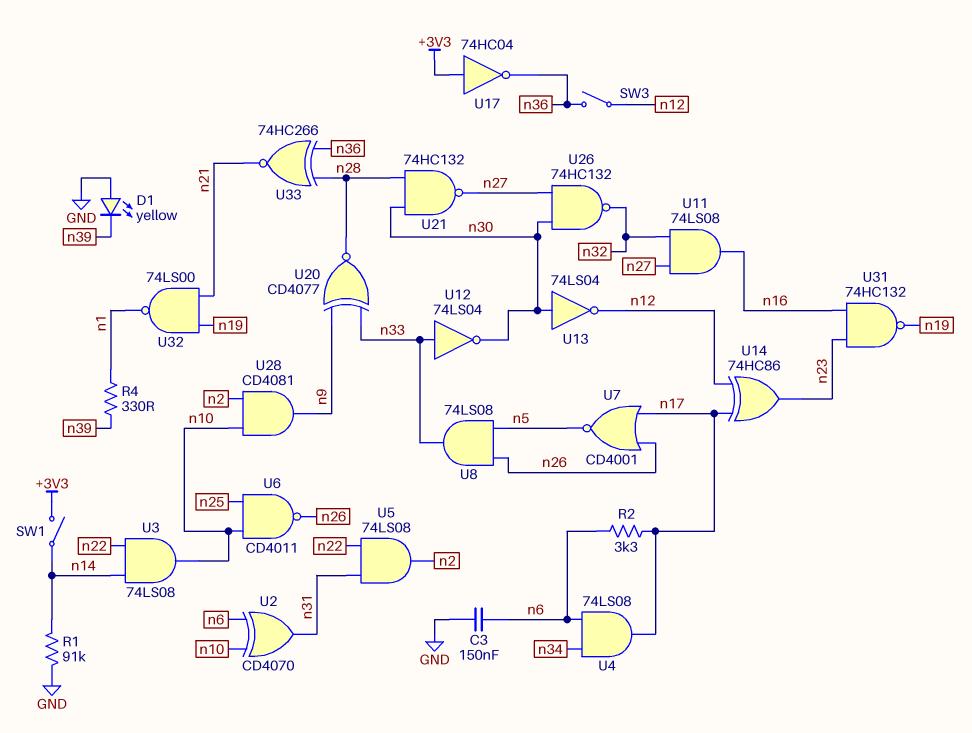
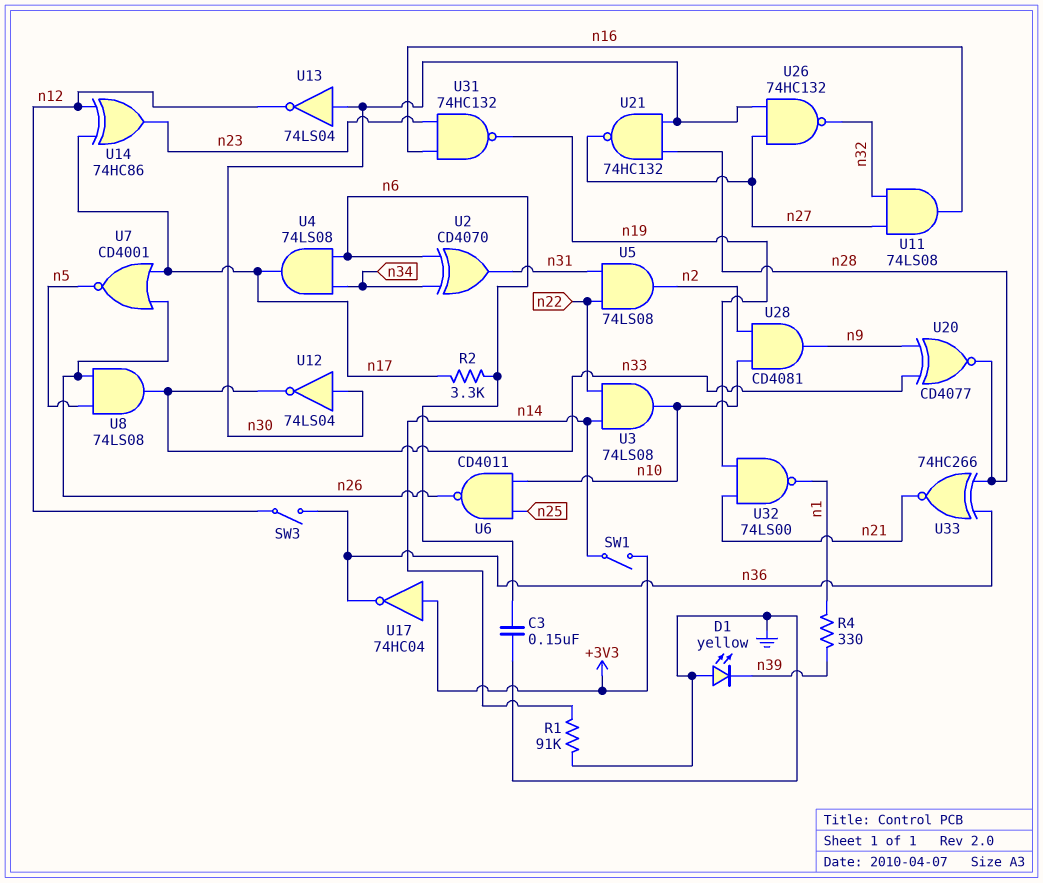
U2: XOR CD4070 (in n6, in n10, out n31) -> XOR CD4070 (in n6, in n34, out n31)
U12: NOT 74LS04 (in n33, out n30) -> NOT 74LS04 (in n30, out n33)

